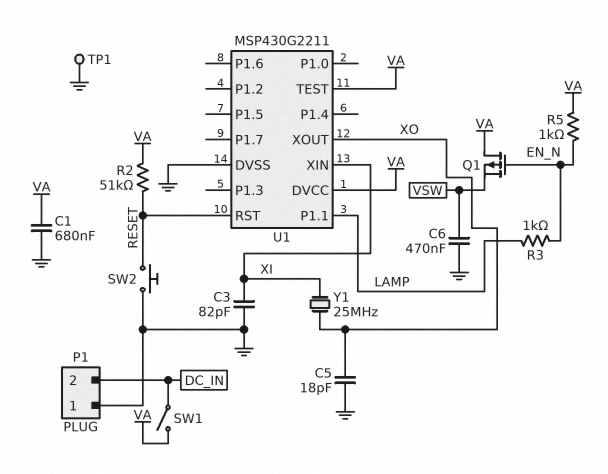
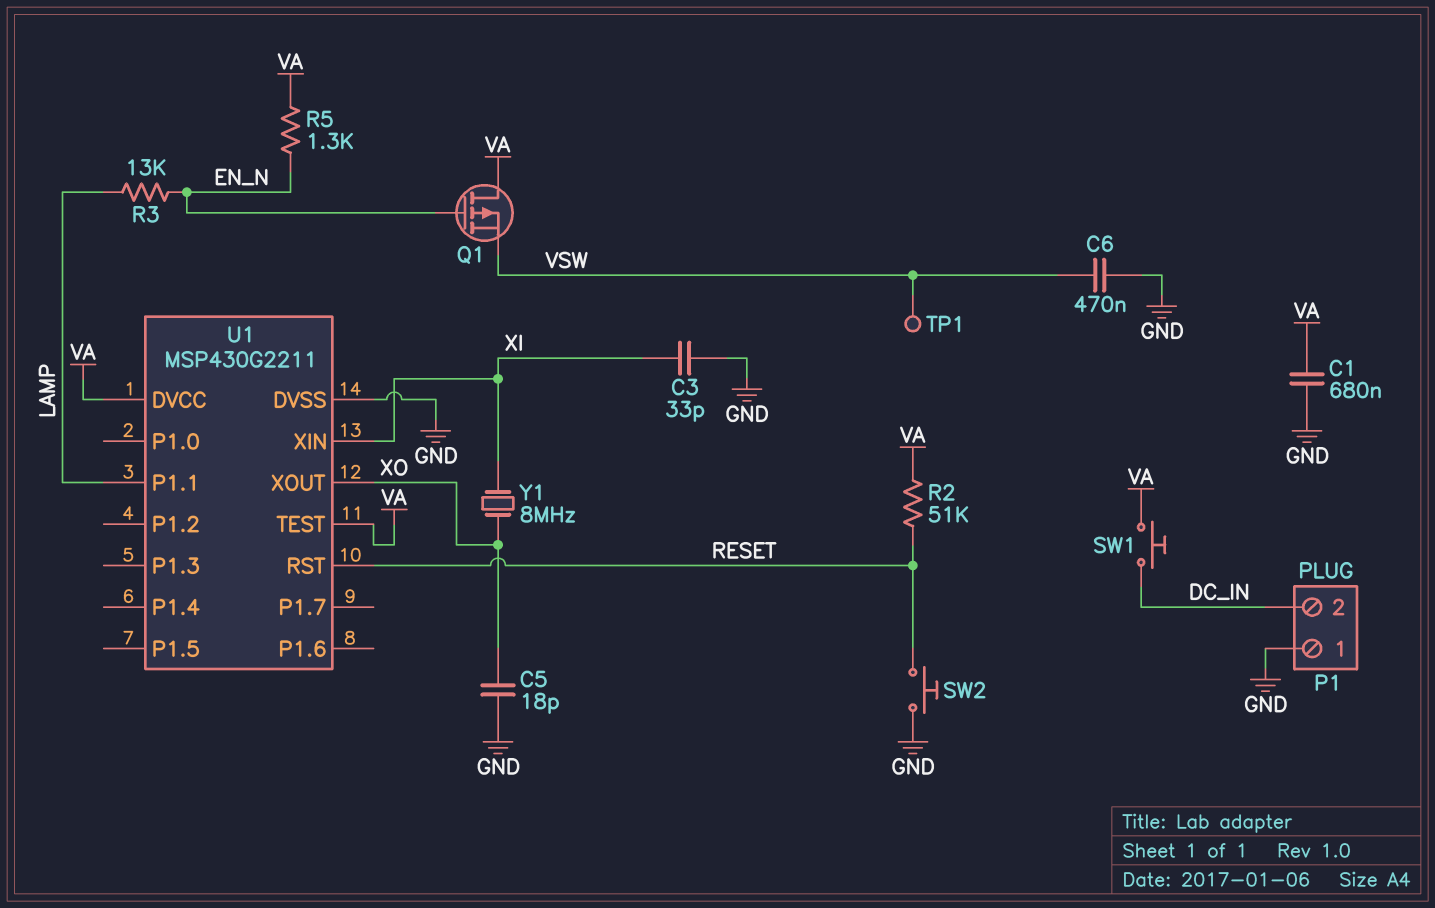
C3: 82pF (GND, XI) -> 33pF (GND, XI)
R3: 1k (EN_N, LAMP) -> 13k (EN_N, LAMP)
R5: 1k (EN_N, VA) -> 1.3k (EN_N, VA)
SW1: switch (DC_IN, VA) -> button (DC_IN, VA)
TP1: test point (GND) -> test point (VSW)
Y1: 25MHz (XI, XO) -> 8MHz (XI, XO)

